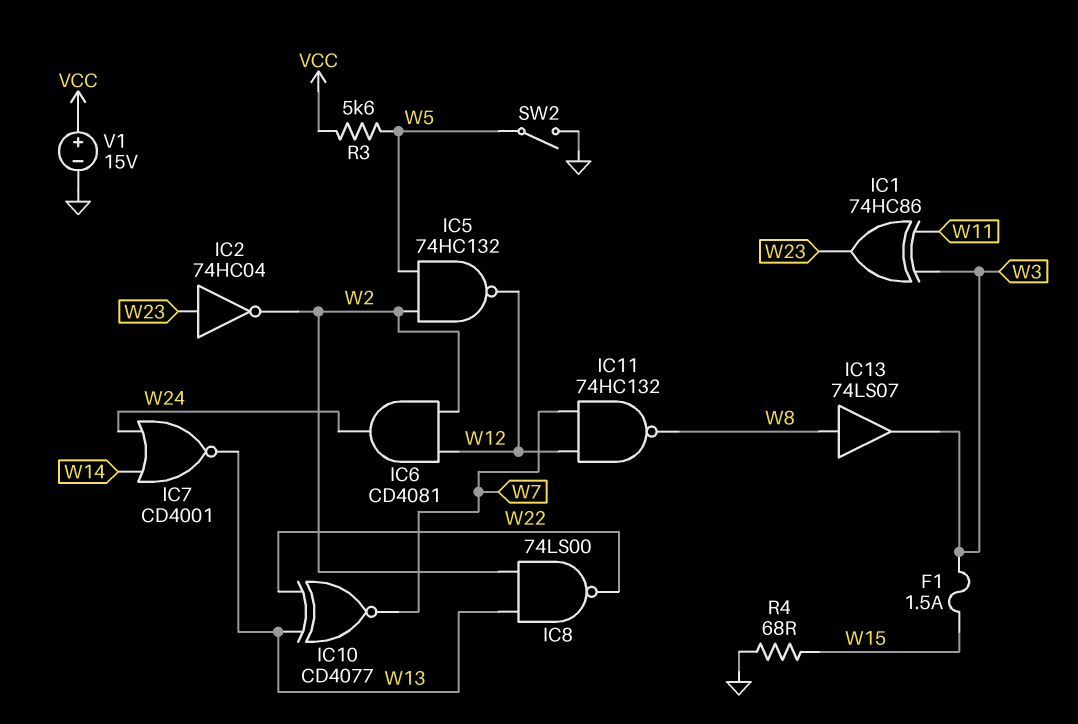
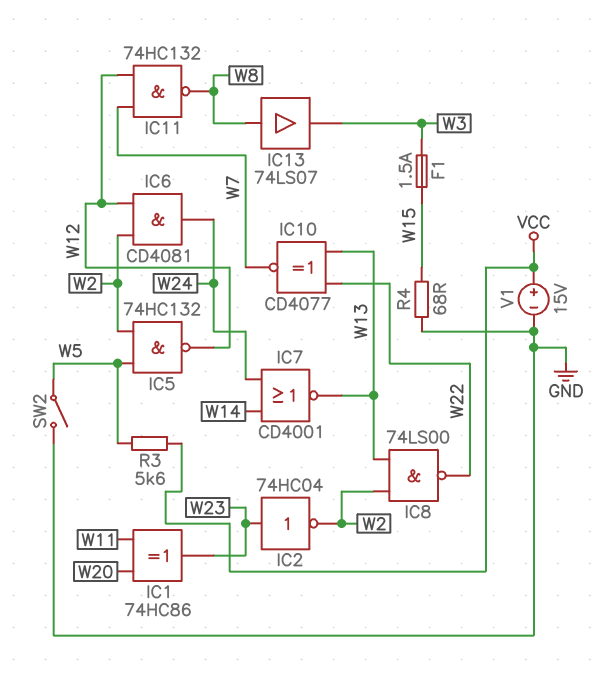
IC1: XOR 74HC86 (in W3, in W11, out W23) -> XOR 74HC86 (in W11, in W20, out W23)

